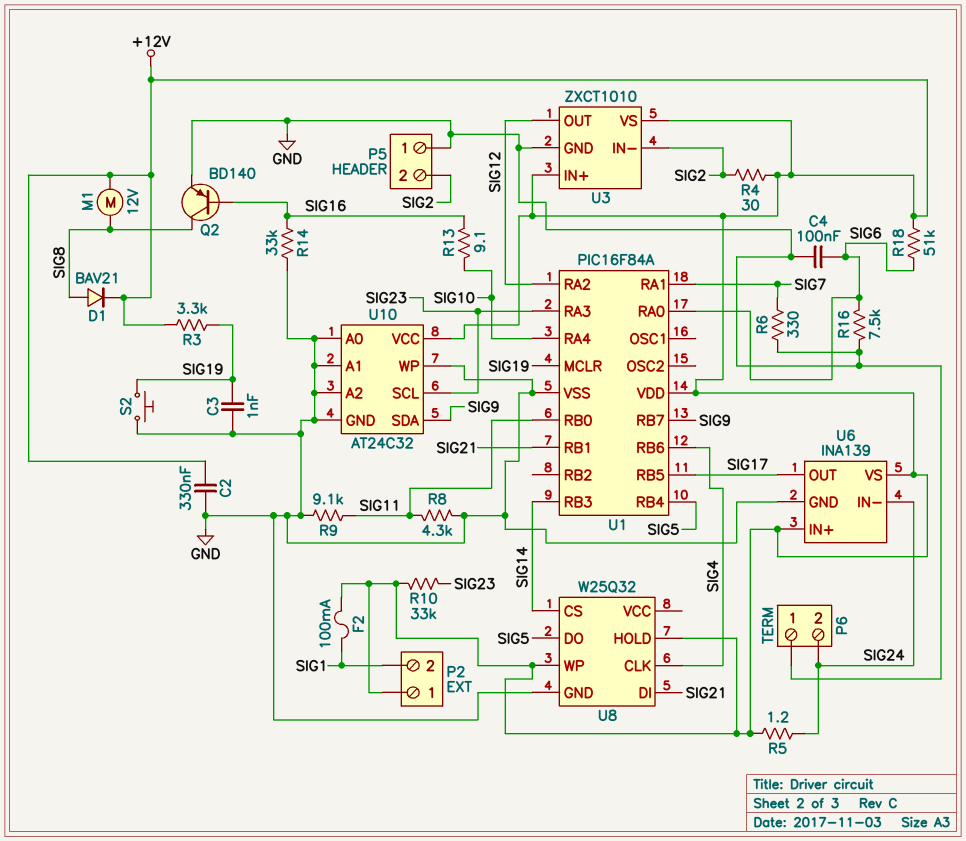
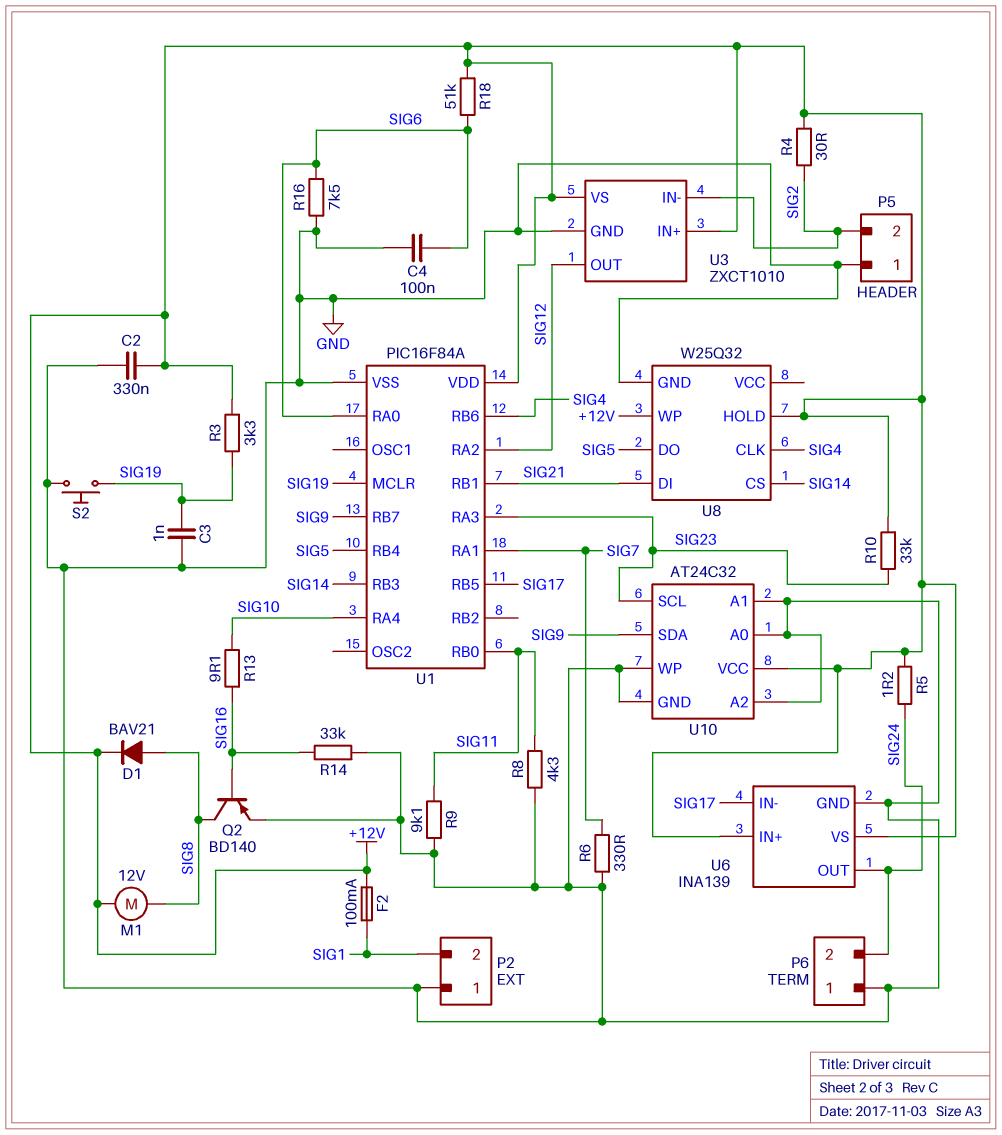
P2 pin 1: +12V -> GND
U6 pin IN-: SIG24 -> SIG17
U6 pin OUT: SIG17 -> SIG24

